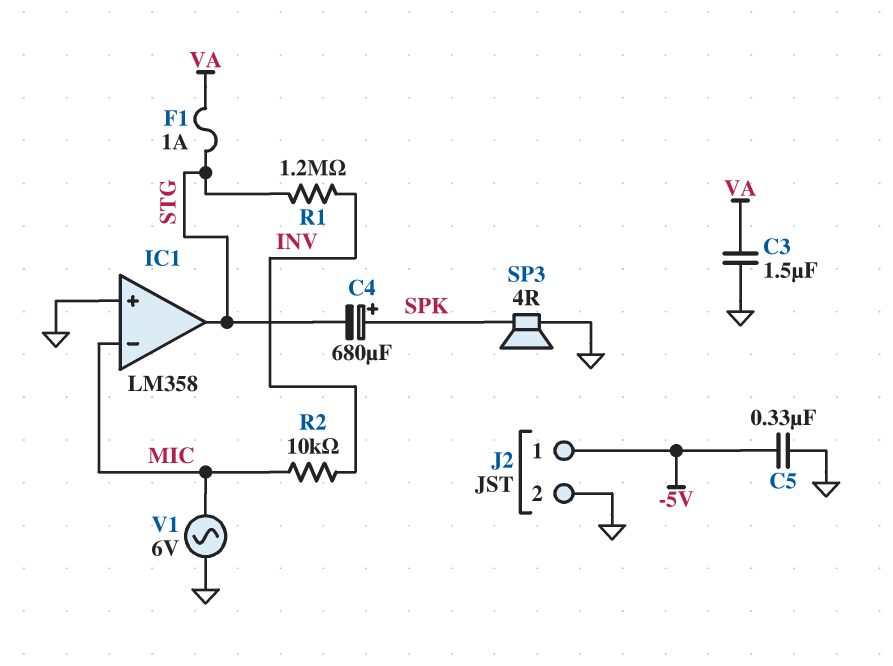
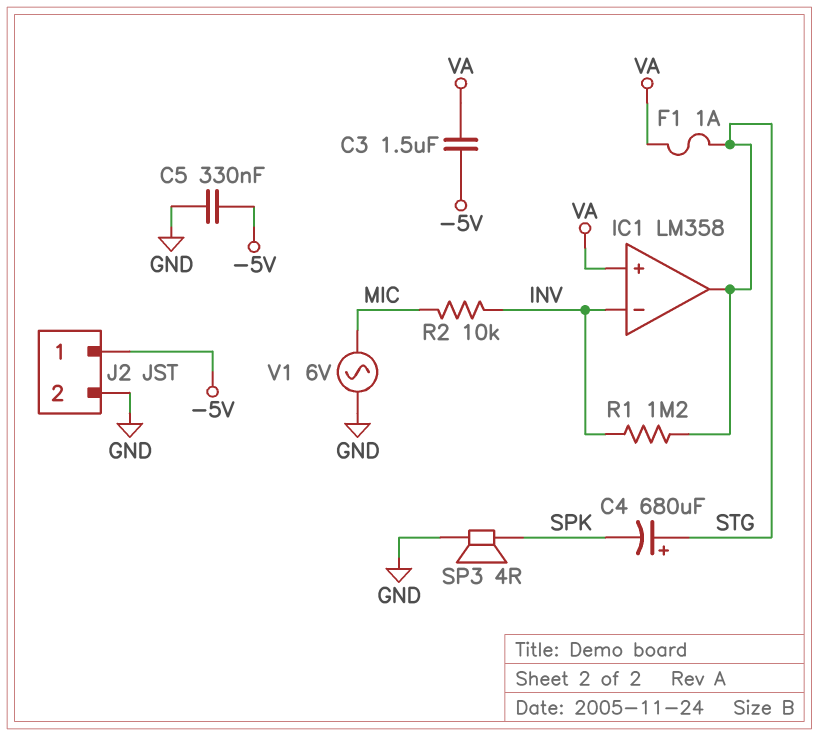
C3: 1.5uF (GND, VA) -> 1.5uF (-5V, VA)
C4: 680uF (plus SPK, minus STG) -> 680uF (plus STG, minus SPK)
IC1 pin in+: GND -> VA
IC1 pin in-: MIC -> INV

